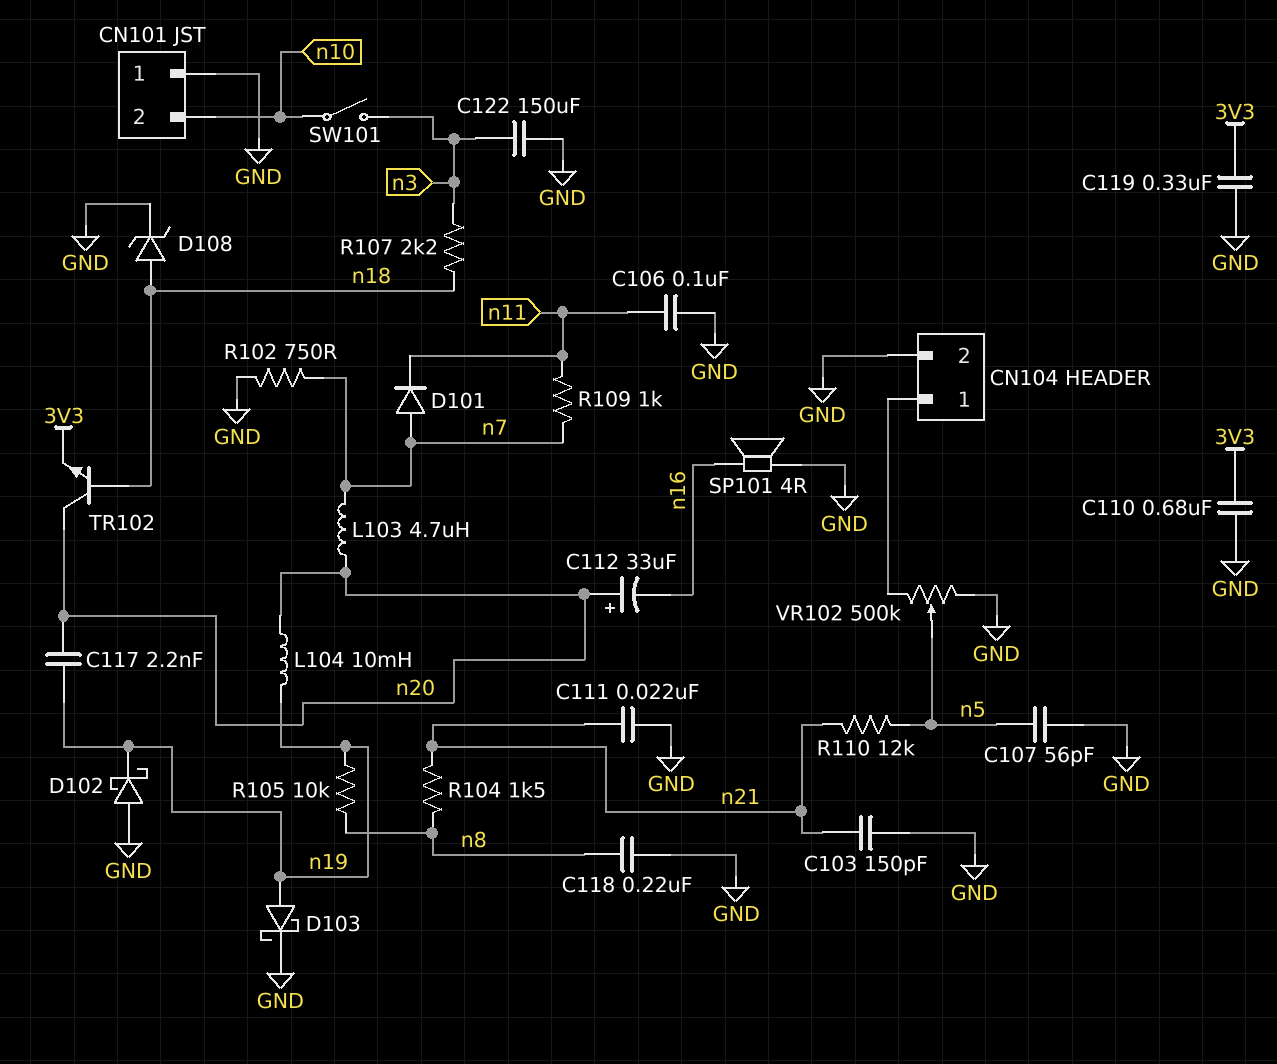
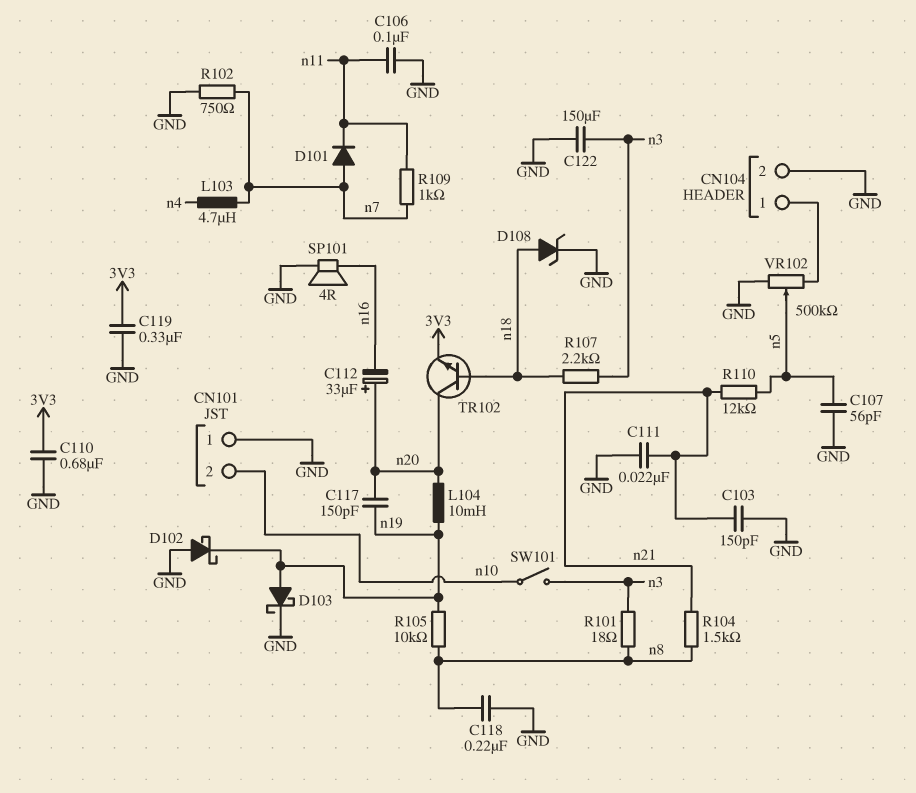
C117: 2.2nF (n19, n20) -> 150pF (n19, n20)
L103: 4.7uH (n7, n20) -> 4.7uH (n4, n7)
R101: none -> 18 (n3, n8)

